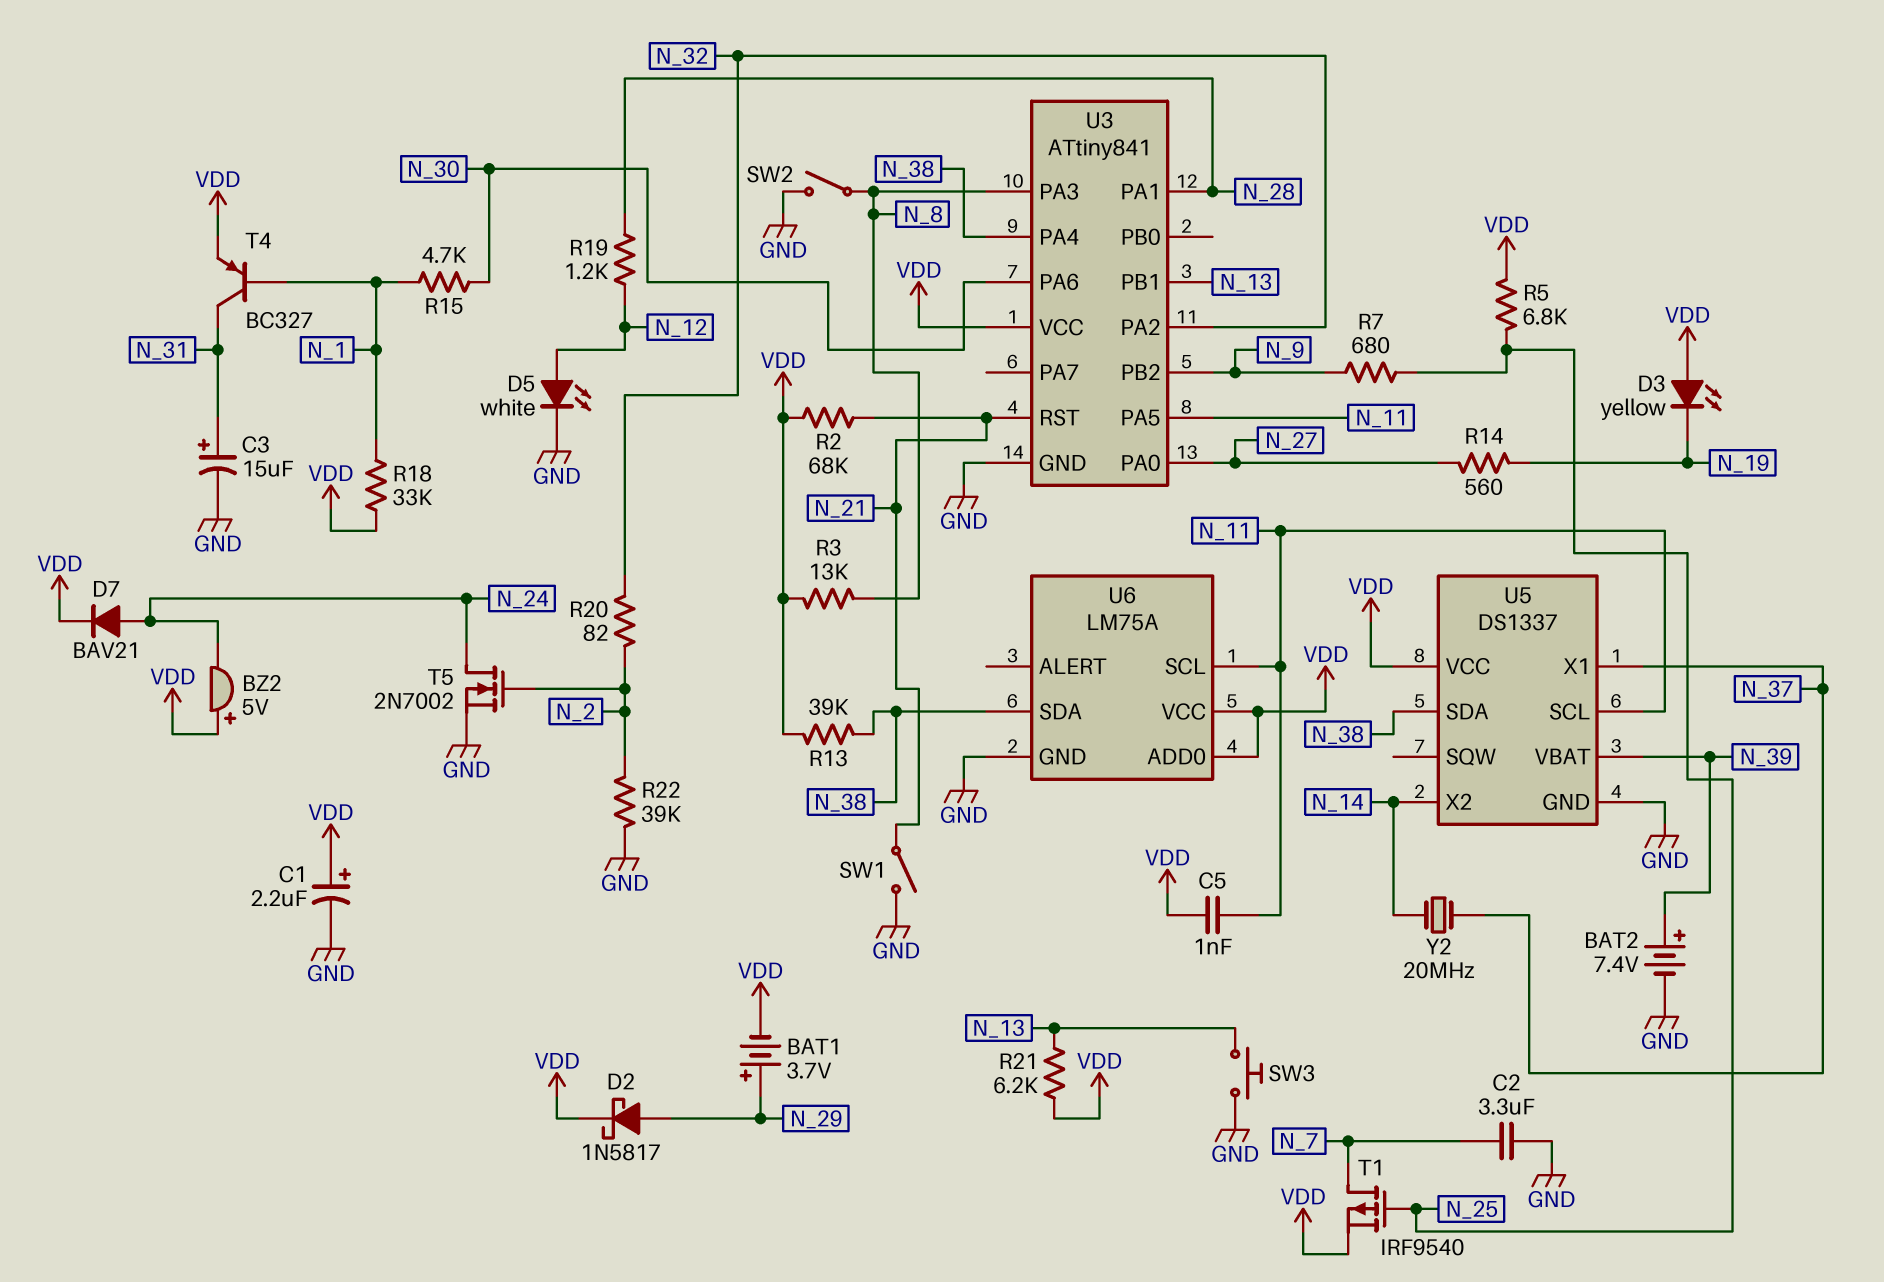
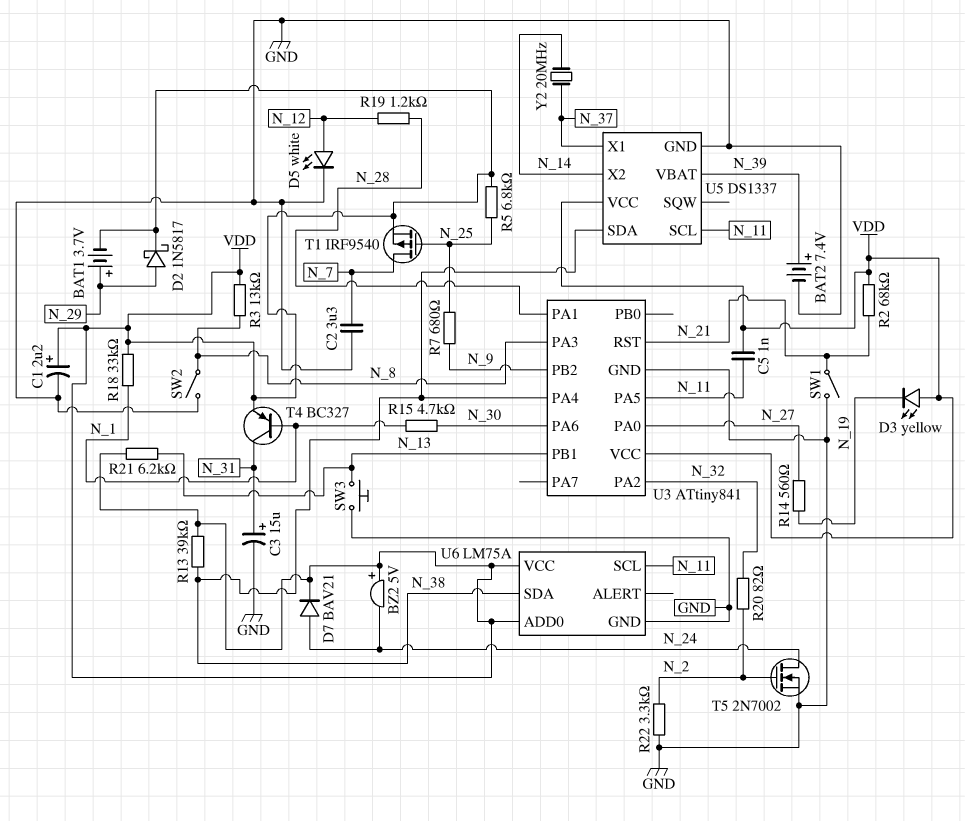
R22: 39k (GND, N_2) -> 3.3k (GND, N_2)

